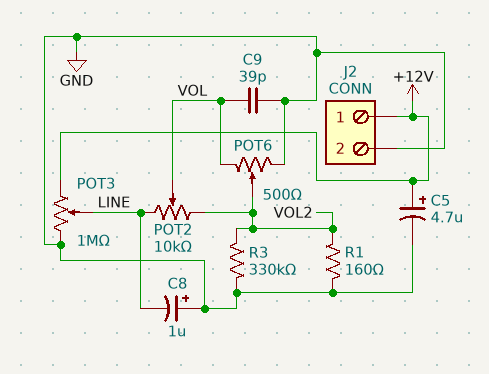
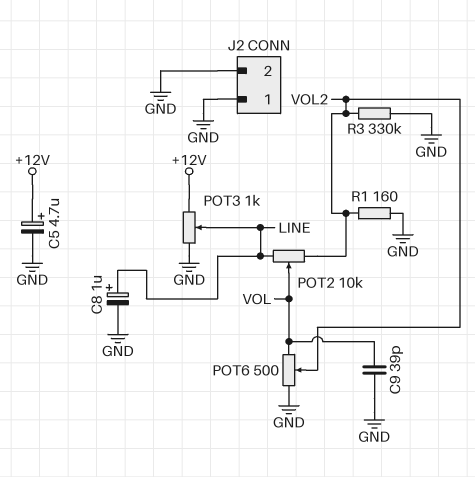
C8: 1uF (plus GND, minus LINE) -> 1uF (plus LINE, minus GND)
J2 pin 1: +12V -> GND
POT3: 1M (+12V, GND, wiper LINE) -> 1k (+12V, GND, wiper LINE)

